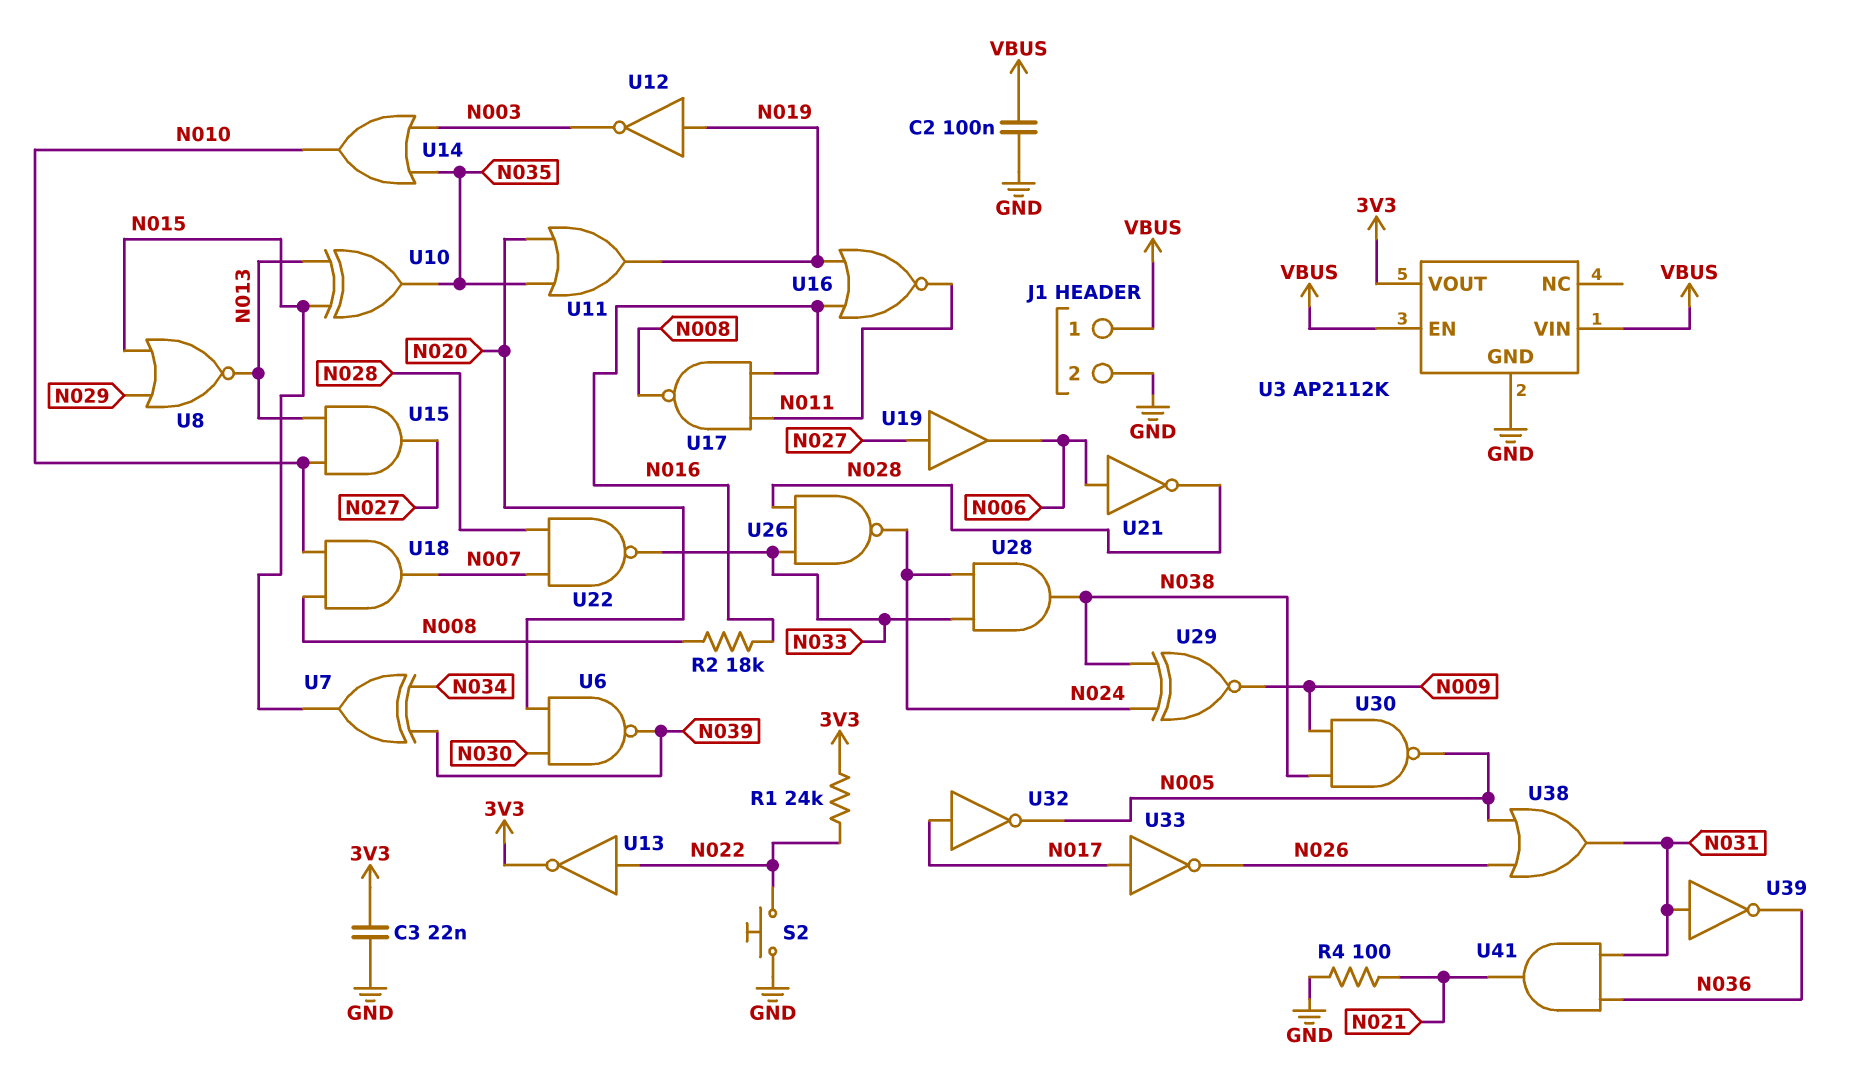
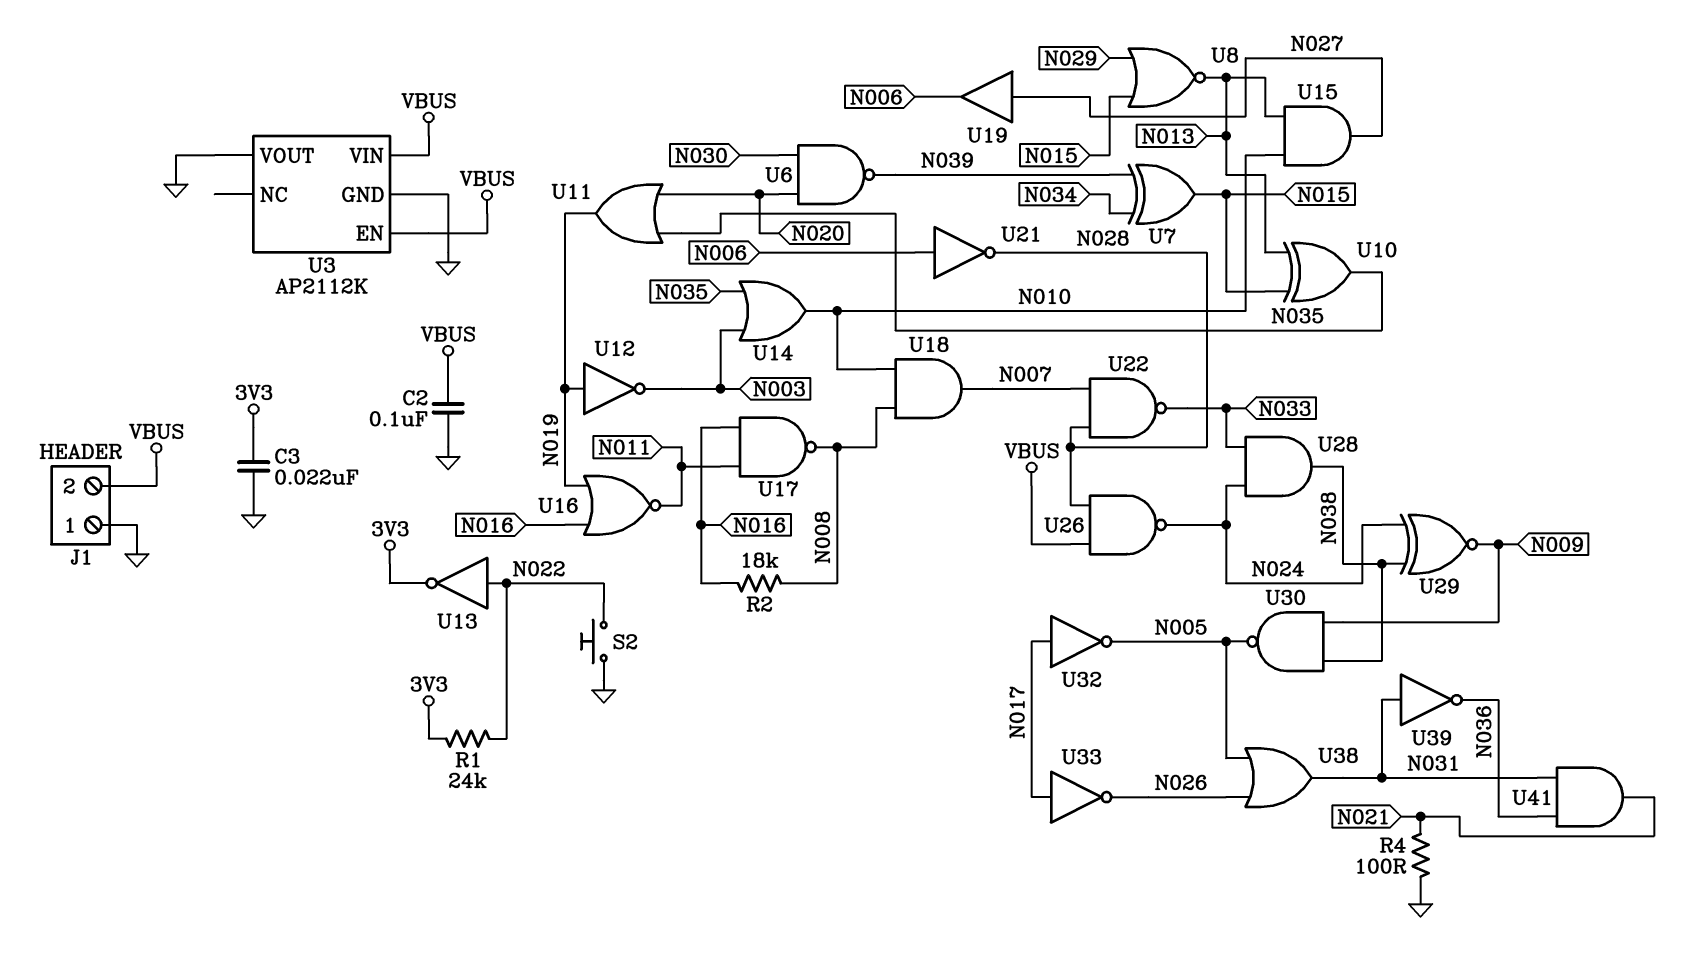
J1 pin 1: VBUS -> GND
J1 pin 2: GND -> VBUS
U3 pin VOUT: 3V3 -> GND
U26: NAND (in N028, in N033, out N024) -> NAND (in N028, in VBUS, out N024)

